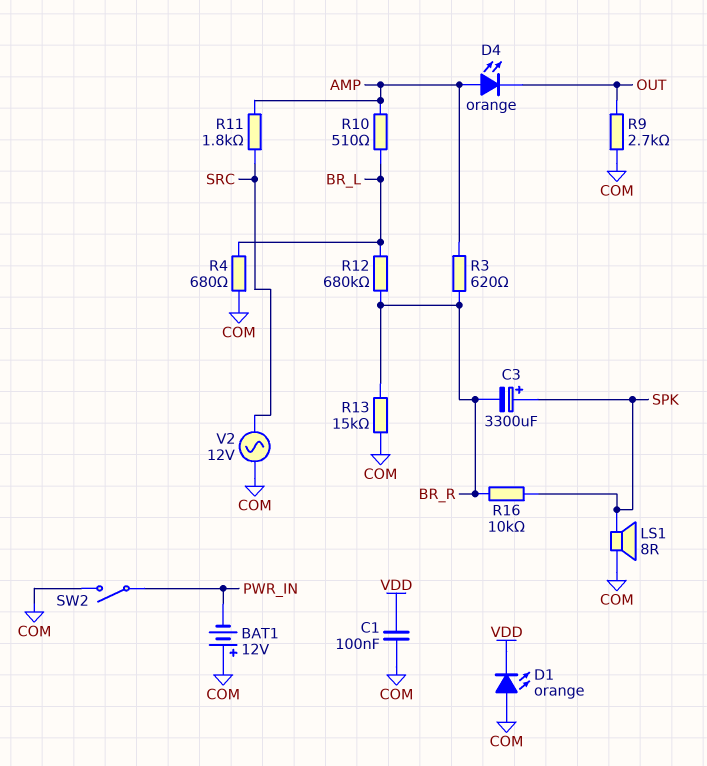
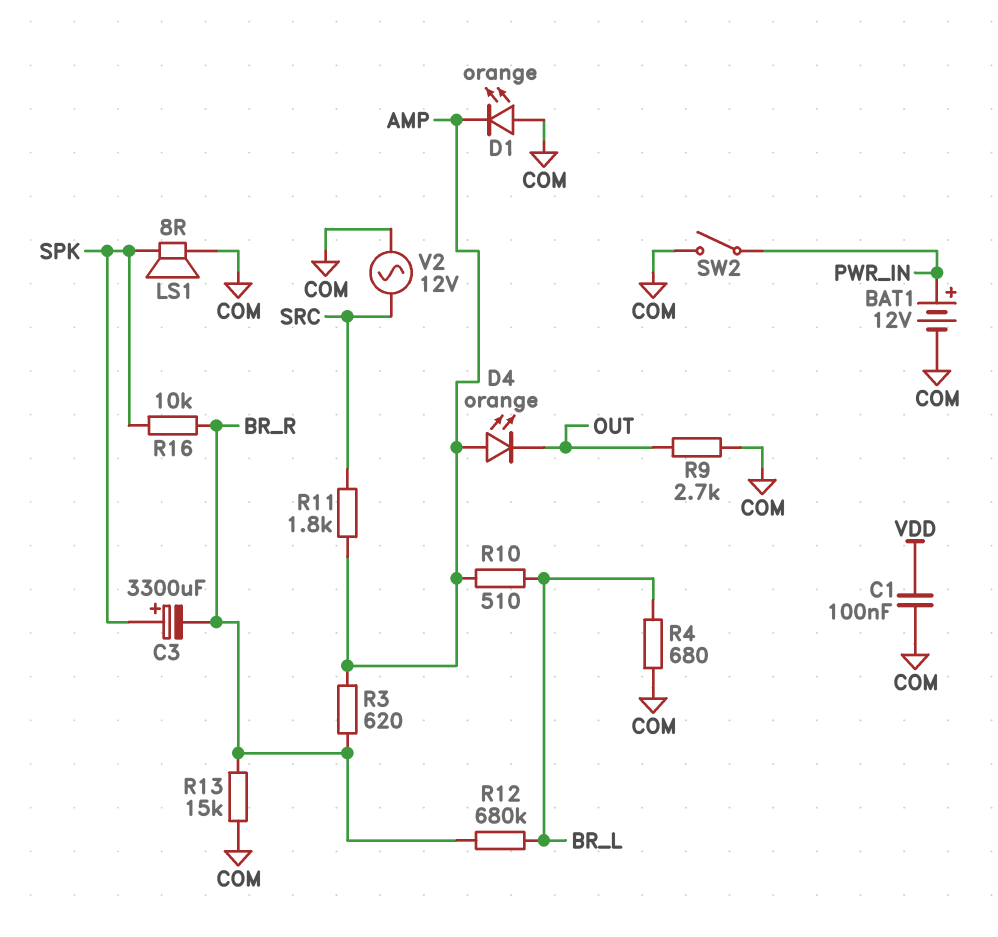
BAT1: 12V (plus COM, minus PWR_IN) -> 12V (plus PWR_IN, minus COM)
D1: LED orange (A COM, K VDD) -> LED orange (A COM, K AMP)

